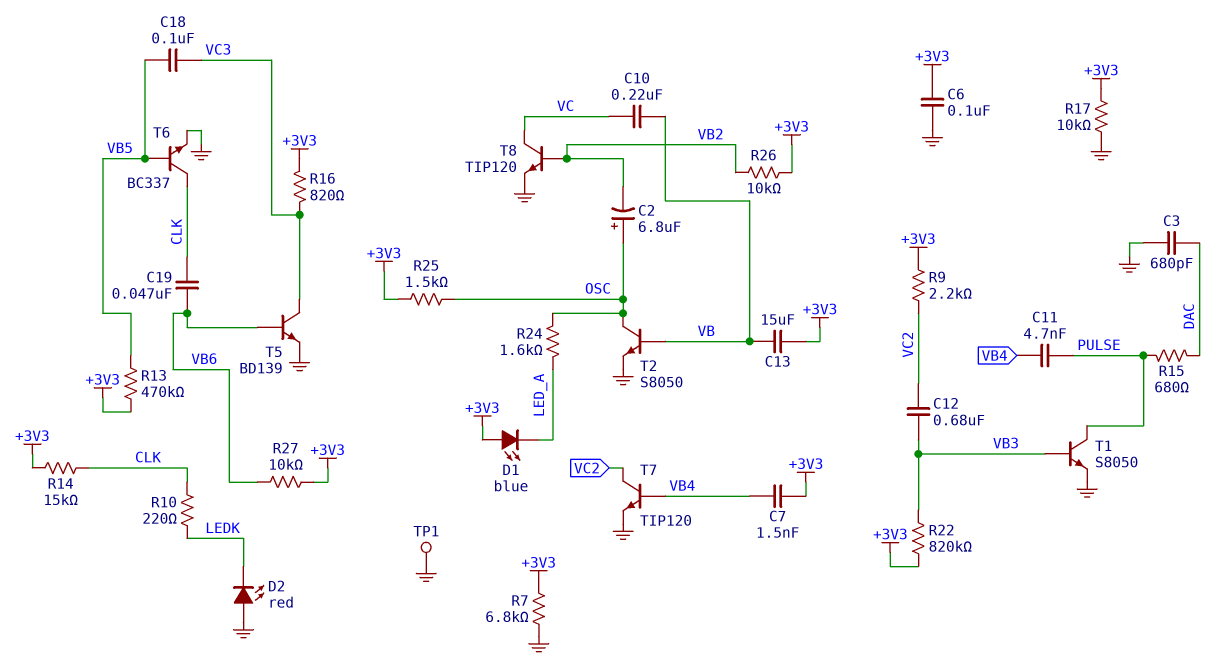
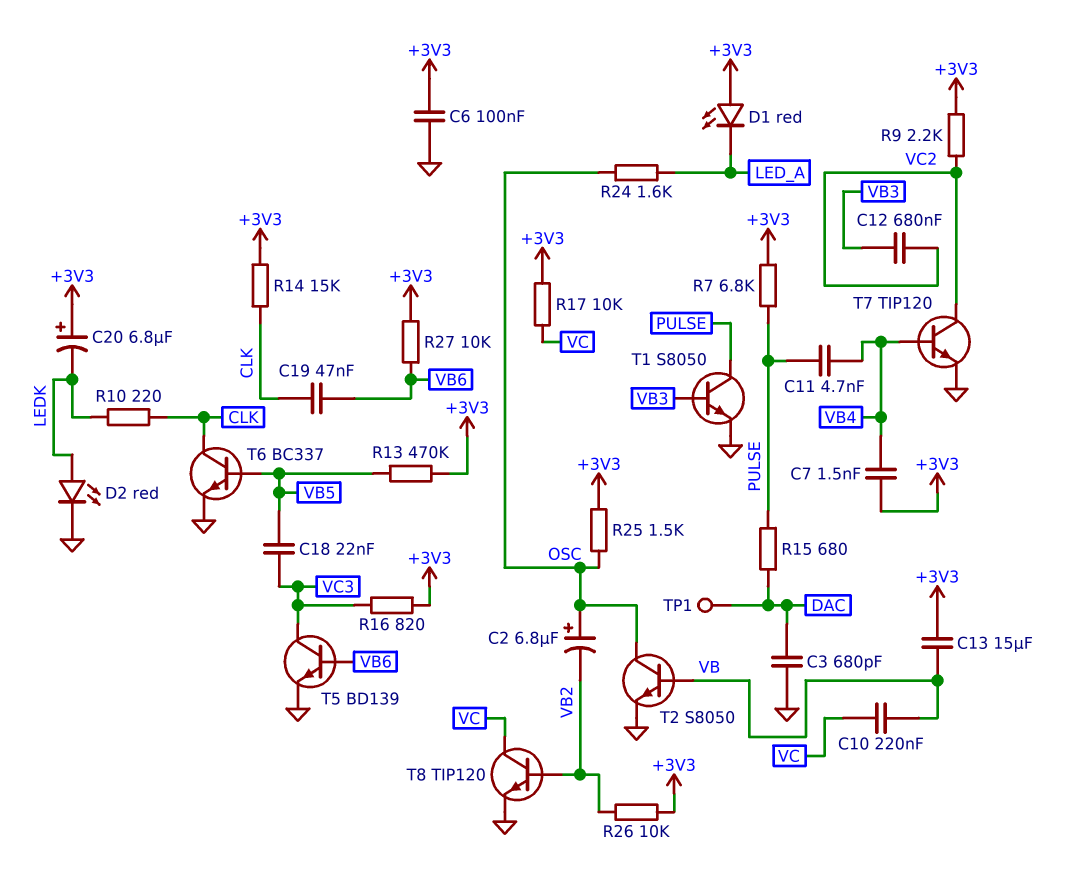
C18: 100nF (VB5, VC3) -> 22nF (VB5, VC3)
C20: none -> 6.8uF (plus +3V3, minus LEDK)
D1: LED blue (A +3V3, K LED_A) -> LED red (A +3V3, K LED_A)
D2: LED red (A GND, K LEDK) -> LED red (A LEDK, K GND)
R7: 6.8k (+3V3, GND) -> 6.8k (+3V3, PULSE)
R17: 10k (+3V3, GND) -> 10k (+3V3, VC)
R22: 820k (+3V3, VB3) -> none
TP1: test point (GND) -> test point (DAC)

